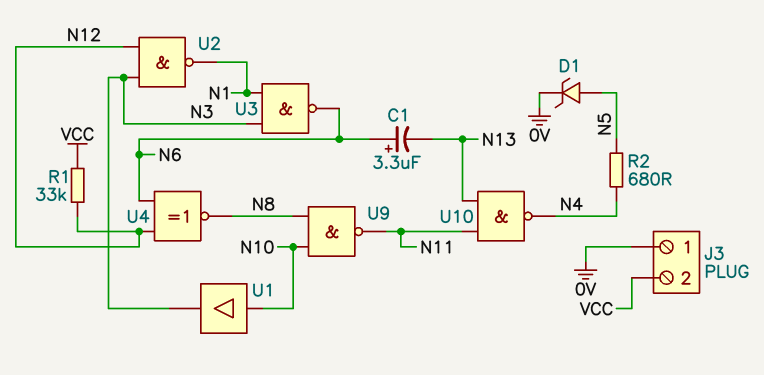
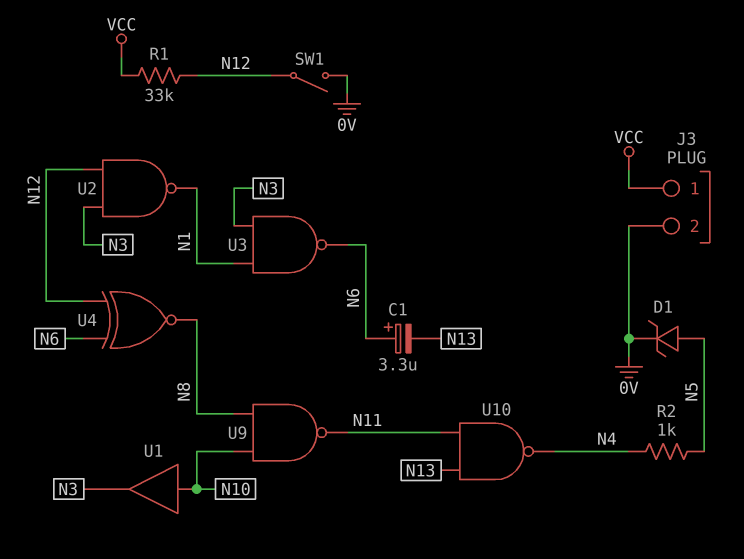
J3 pin 1: 0V -> VCC
J3 pin 2: VCC -> 0V
R2: 680 (N4, N5) -> 1k (N4, N5)
SW1: none -> switch (0V, N12)

